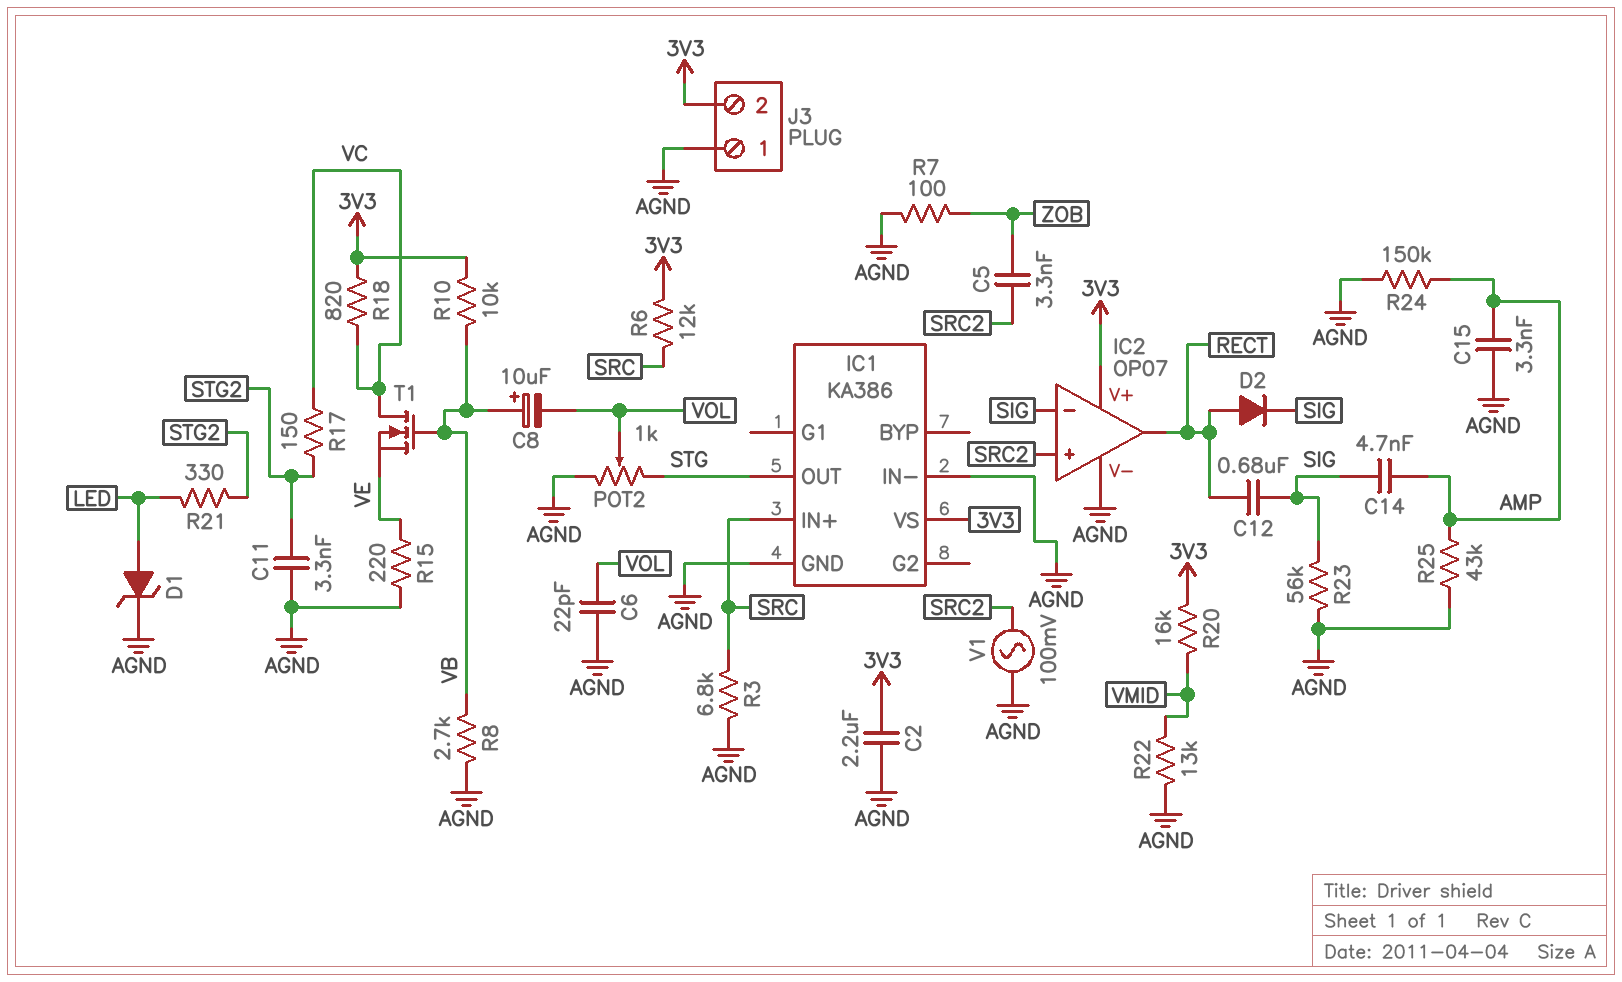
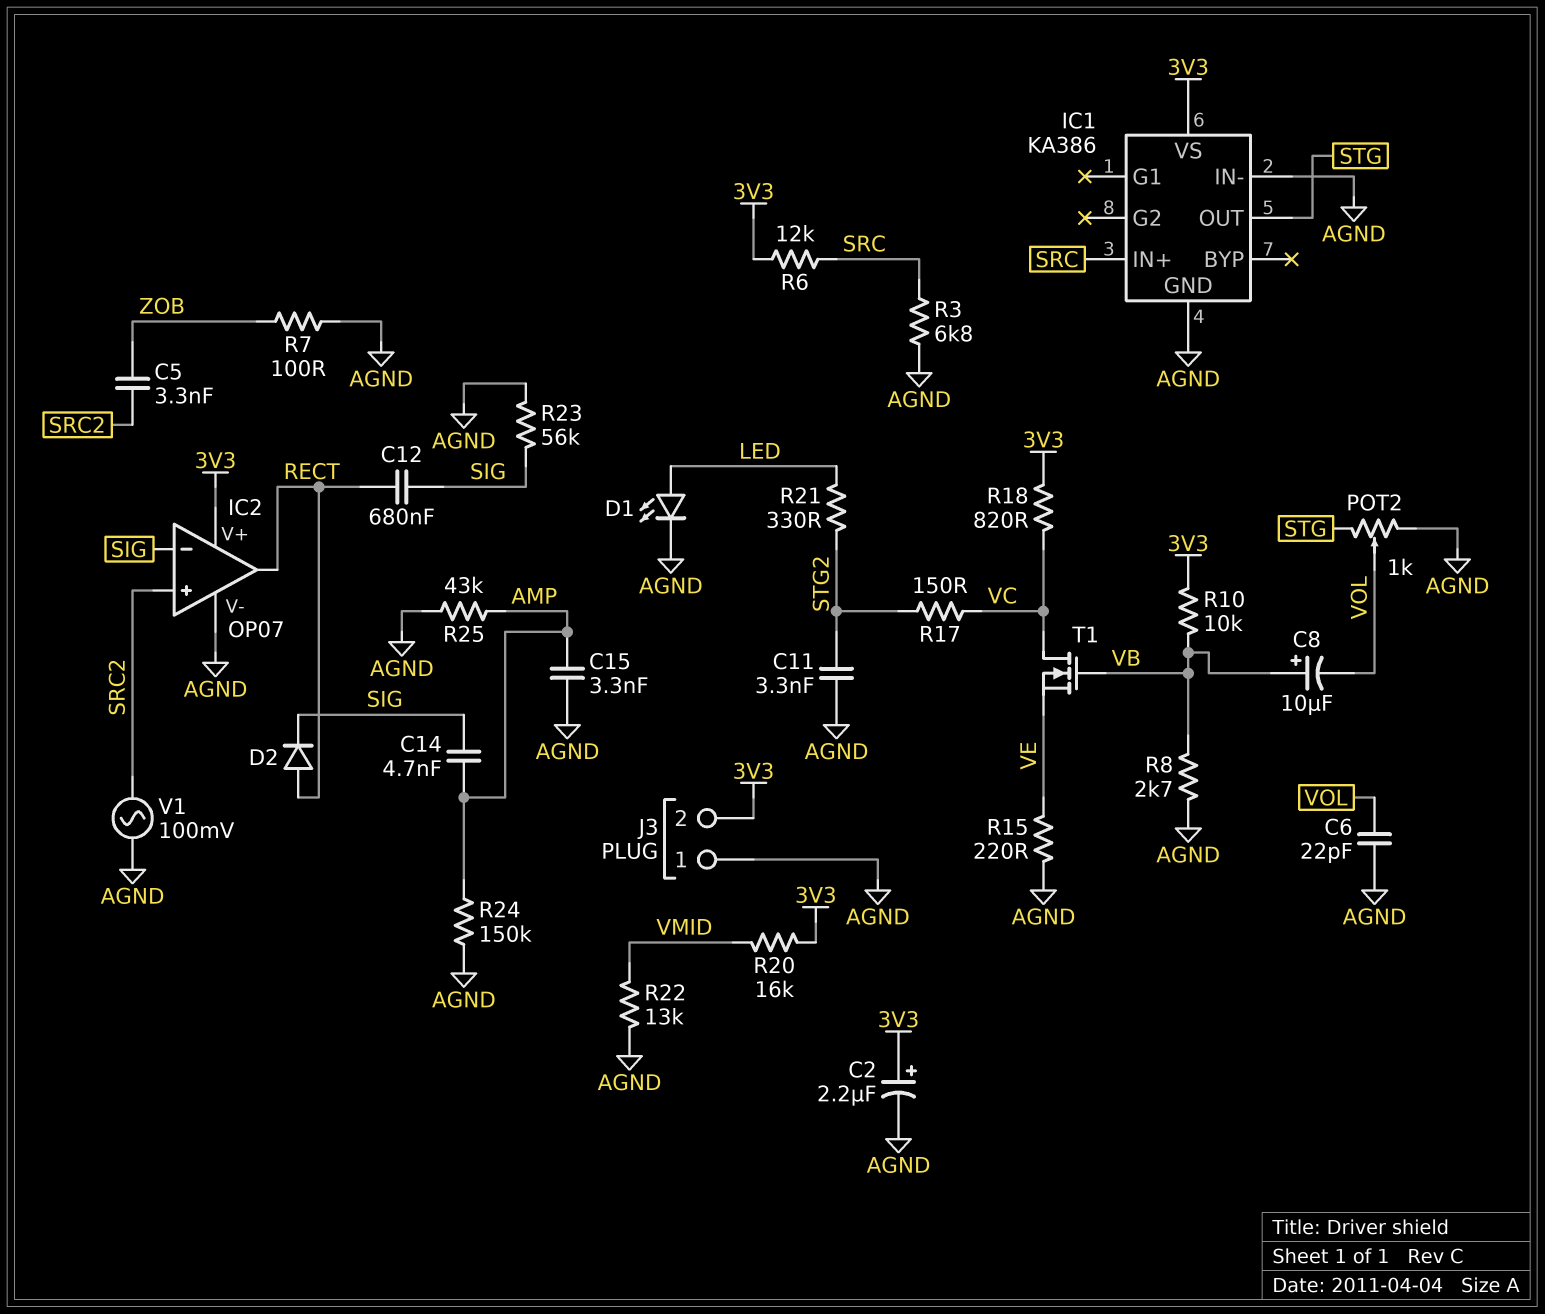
C2: 2.2uF (3V3, AGND) -> 2.2uF (plus 3V3, minus AGND)
D1: zener (A LED, K AGND) -> LED (A LED, K AGND)

